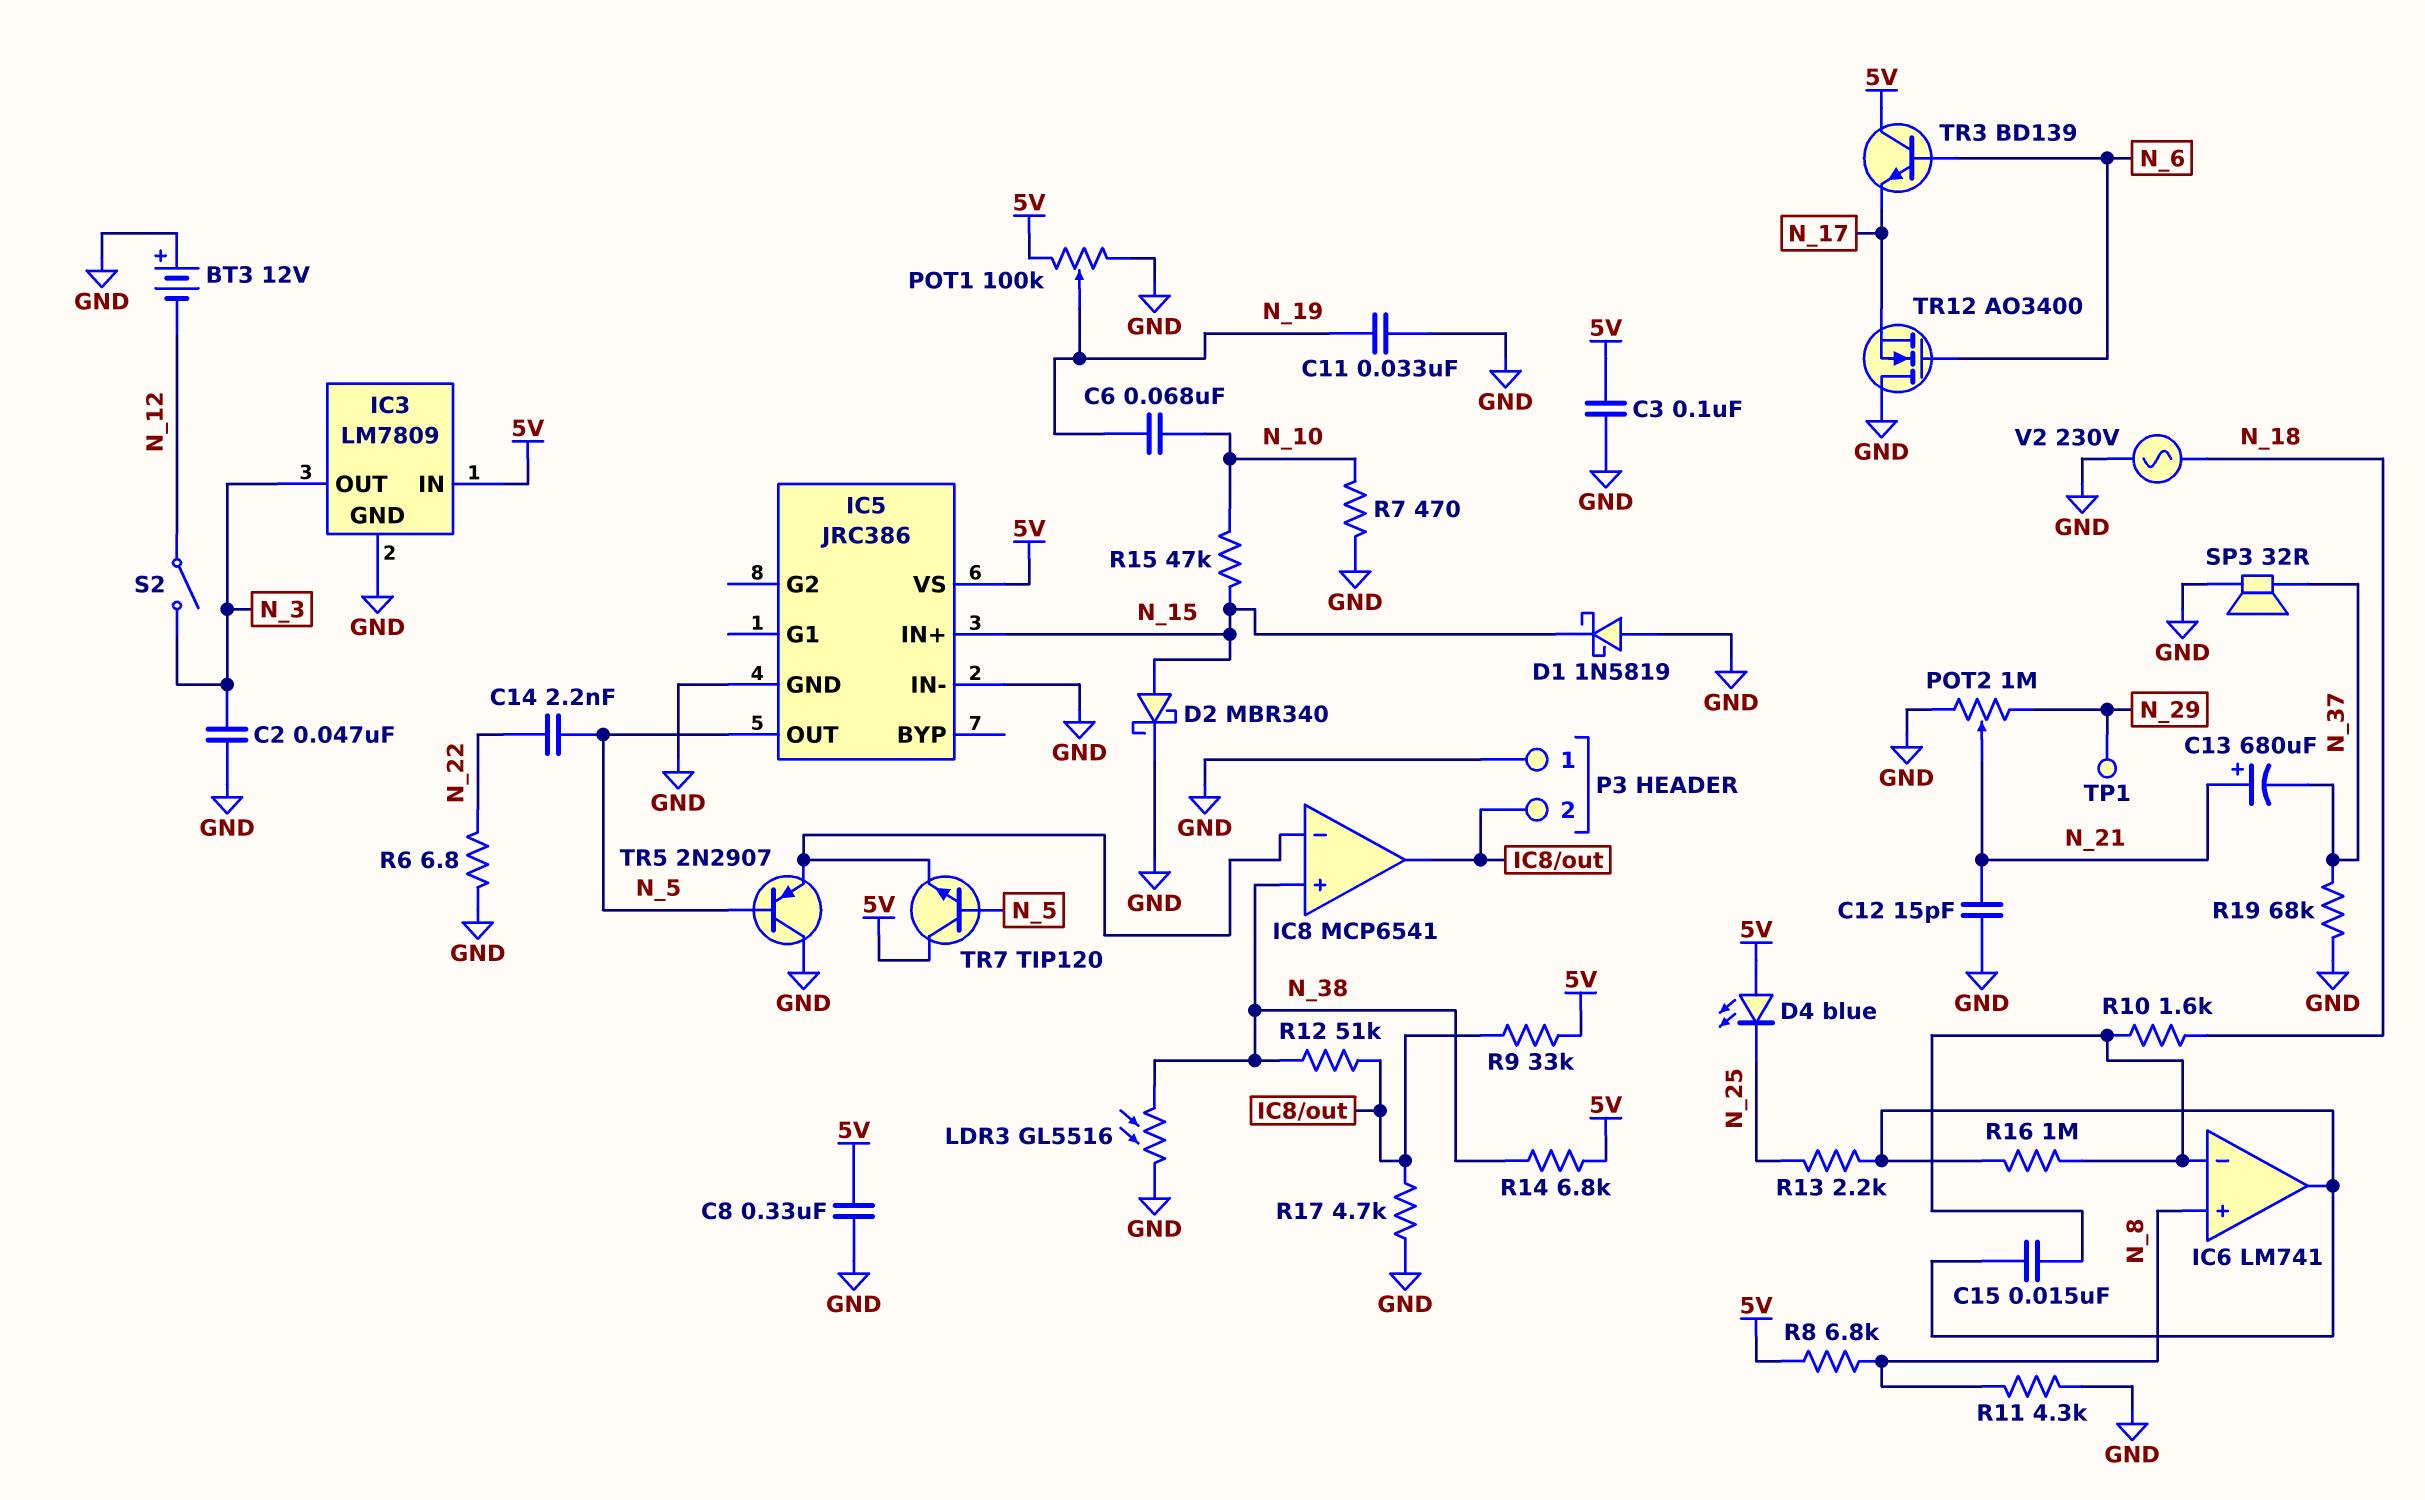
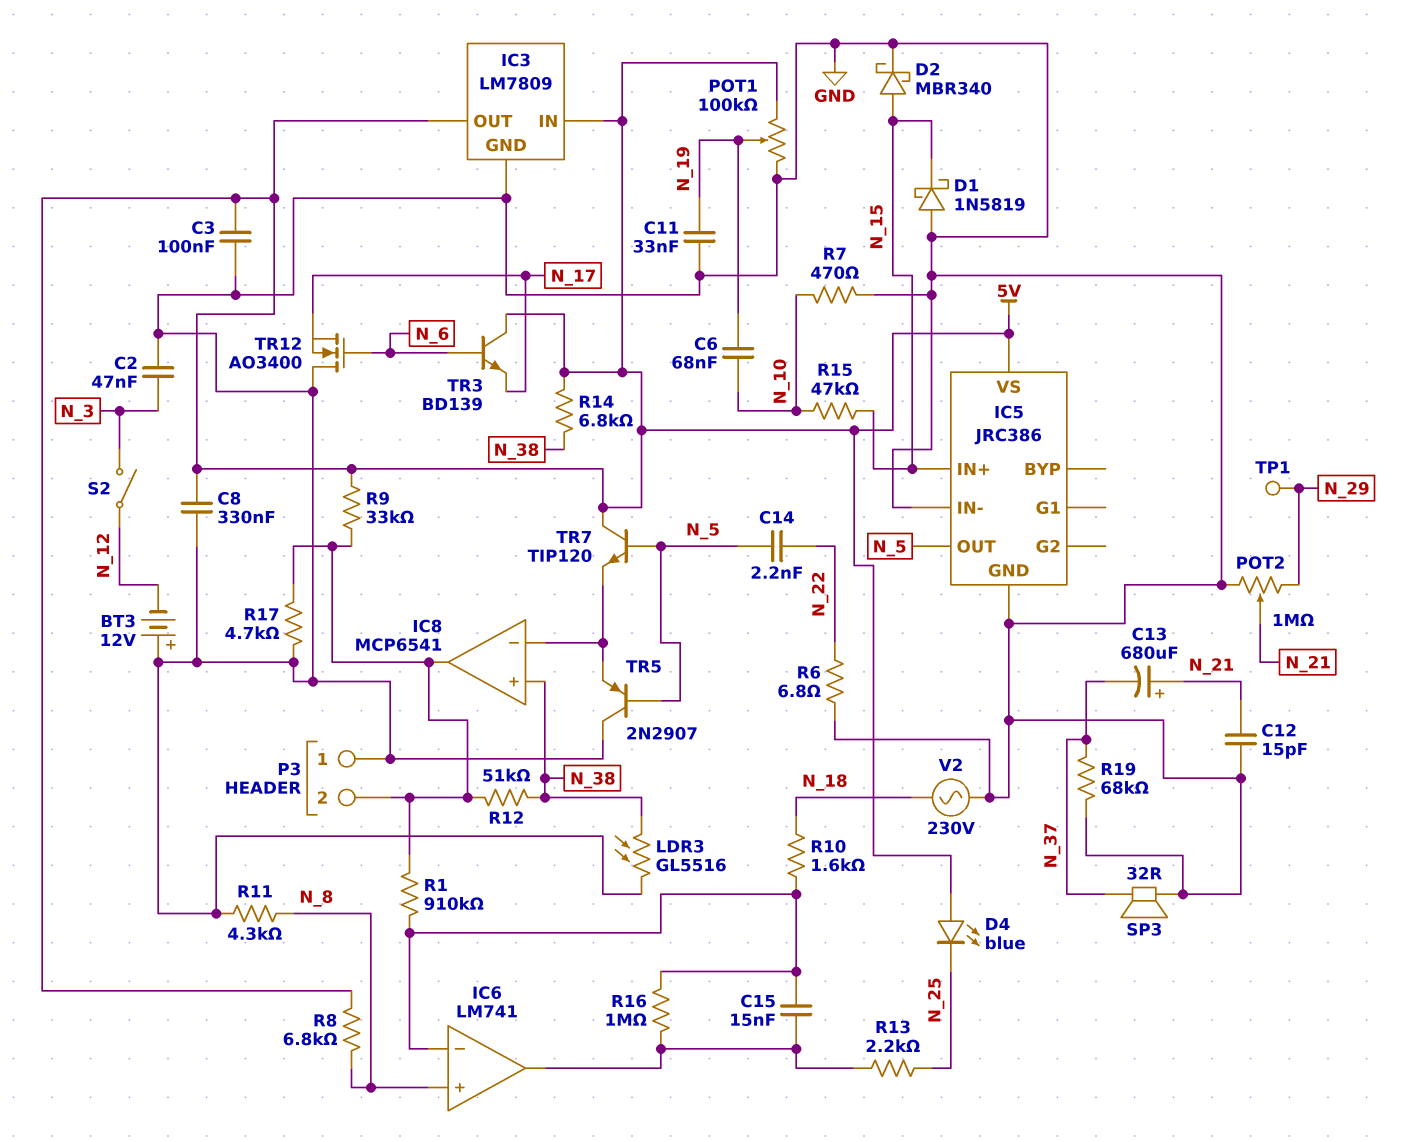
IC3 pin OUT: N_3 -> 5V
R1: none -> 910k (IC6/in-, IC8/out)

